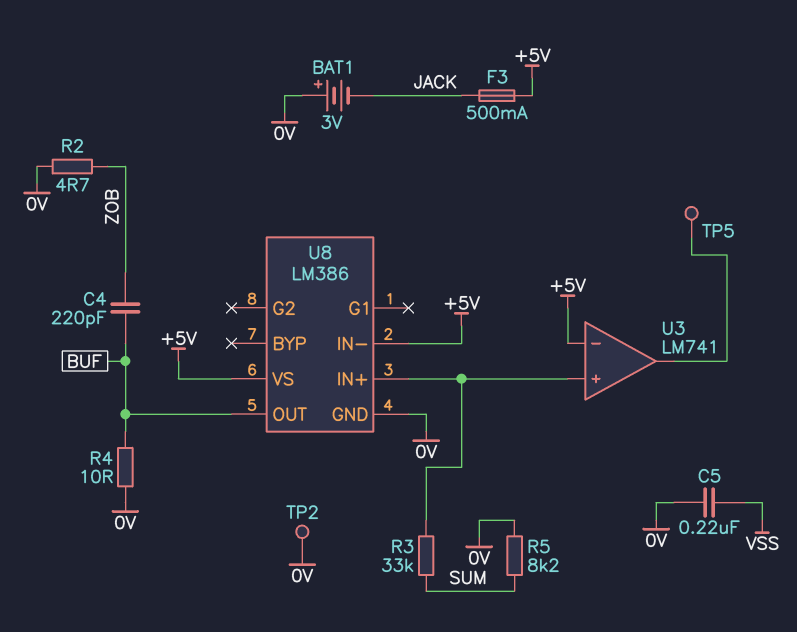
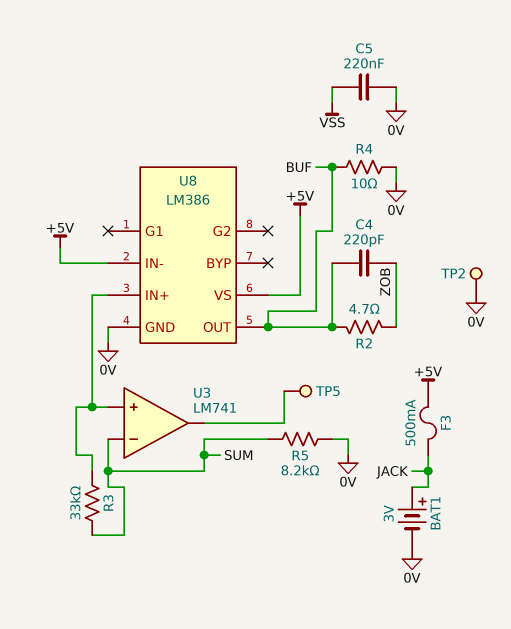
BAT1: 3V (plus 0V, minus JACK) -> 3V (plus JACK, minus 0V)
R2: 4.7 (0V, ZOB) -> 4.7 (BUF, ZOB)
U3 pin in-: +5V -> SUM

